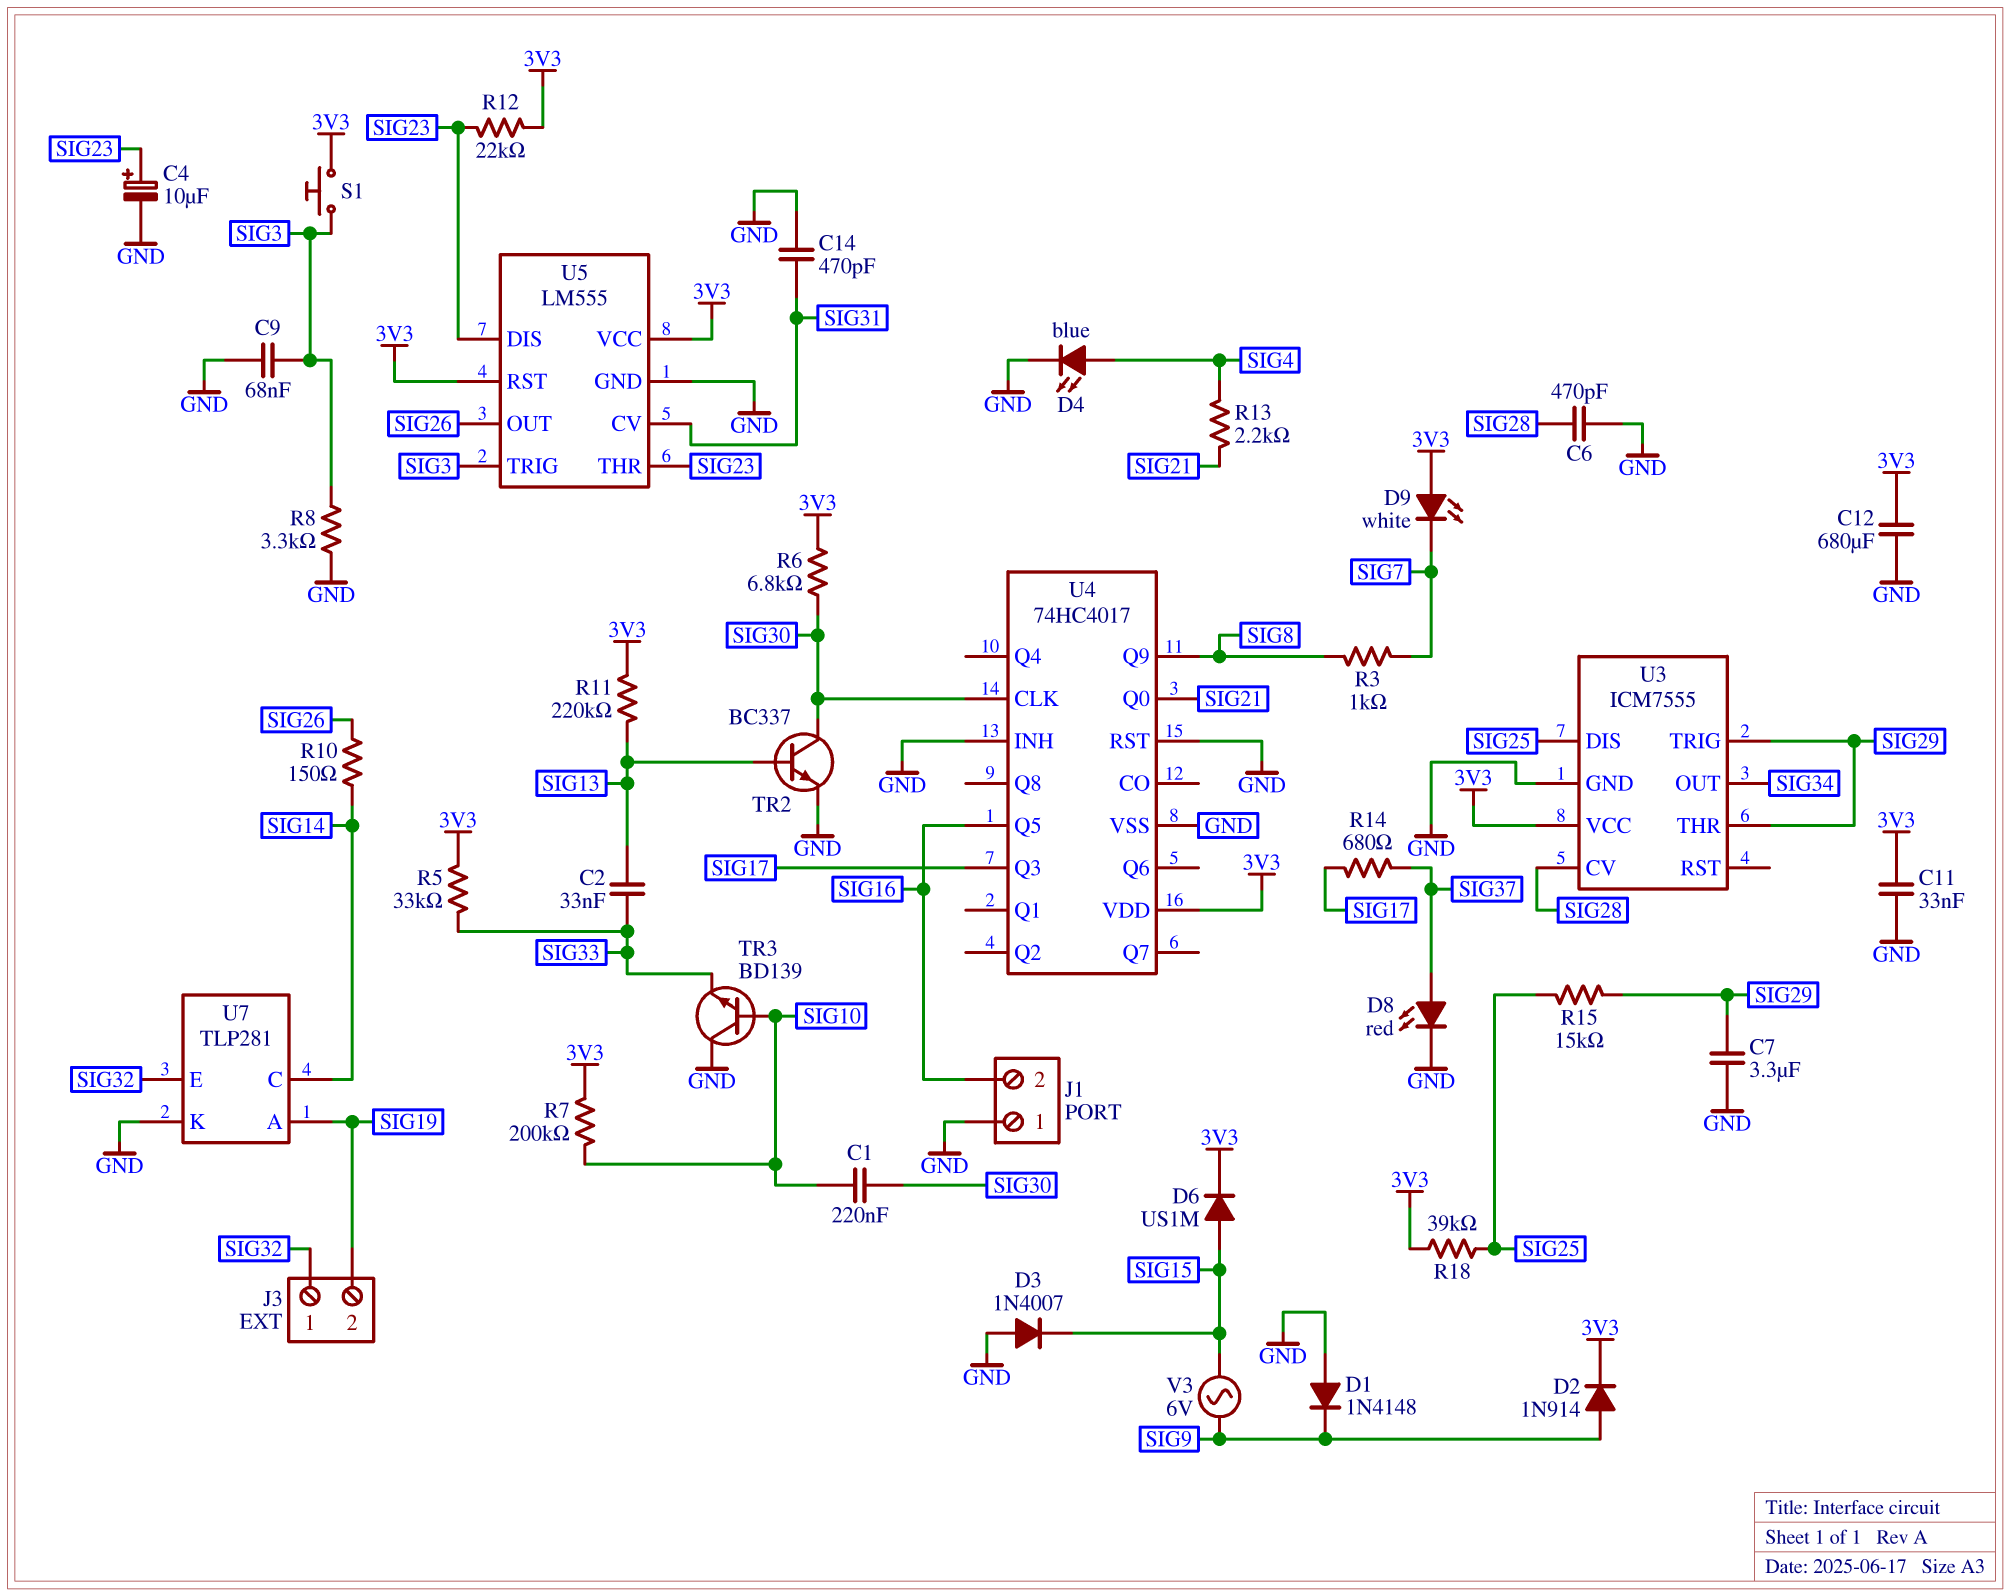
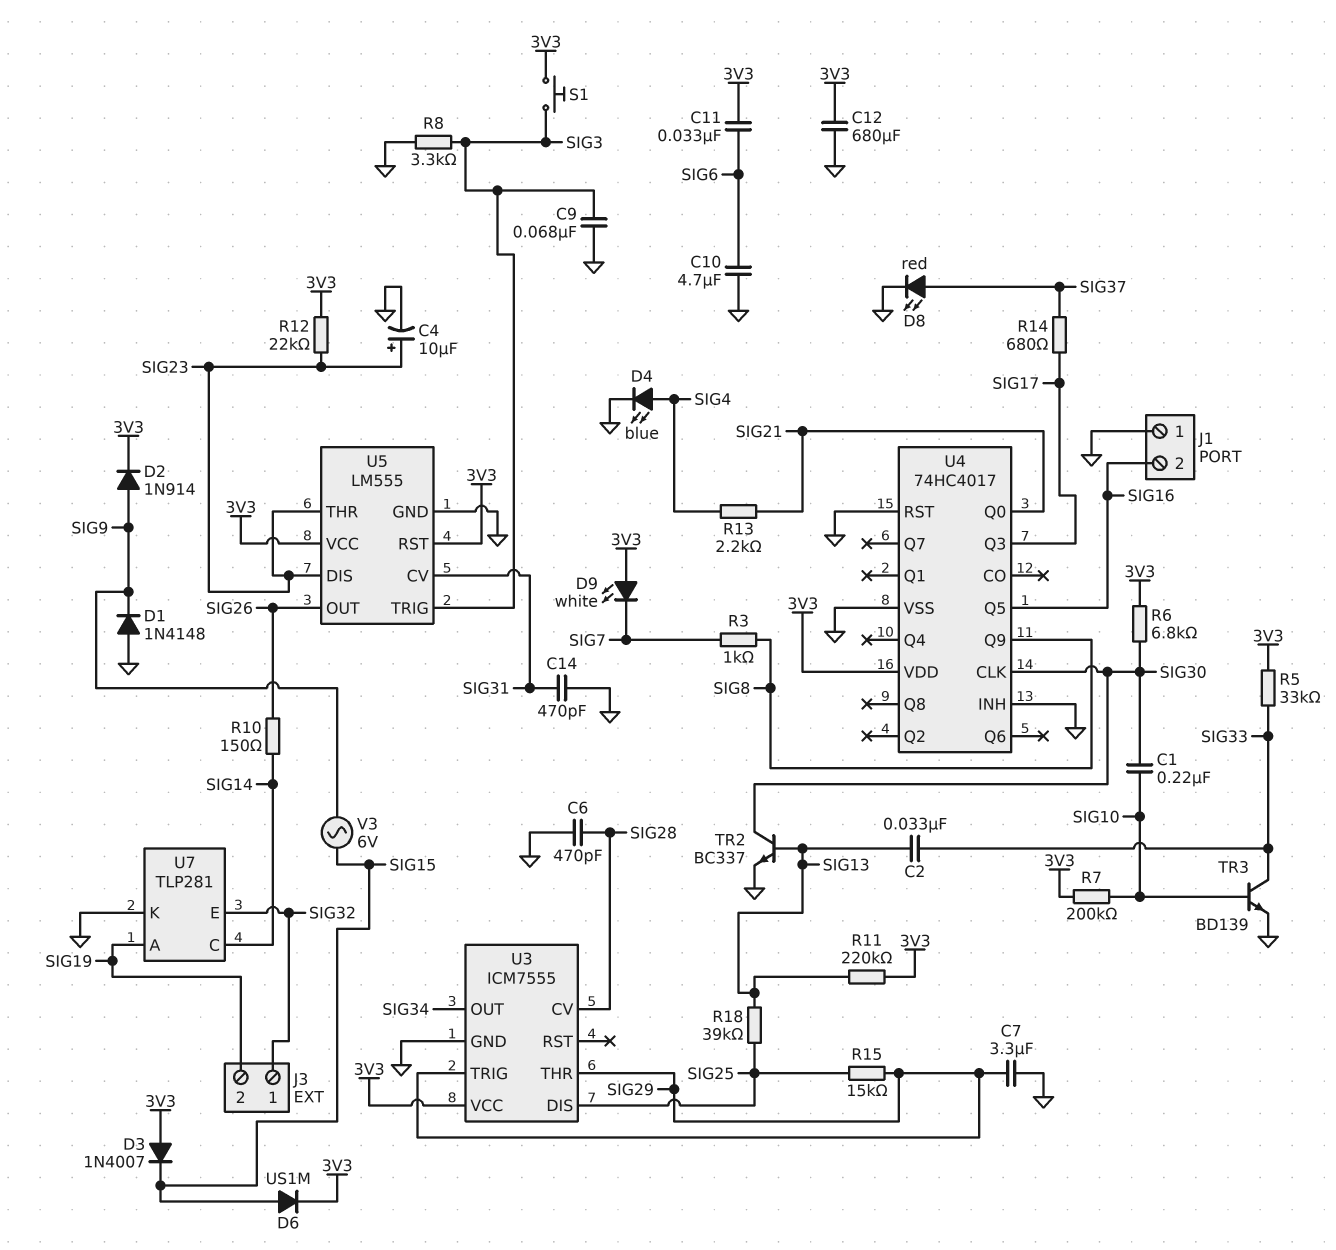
C10: none -> 4.7uF (GND, SIG6)
C11: 33nF (3V3, GND) -> 33nF (3V3, SIG6)
D3: diode 1N4007 (A GND, K SIG15) -> diode 1N4007 (A 3V3, K SIG15)
R18: 39k (3V3, SIG25) -> 39k (SIG13, SIG25)
TR3: NPN BD139 (B SIG10, C GND, E SIG33) -> NPN BD139 (B SIG10, C SIG33, E GND)

